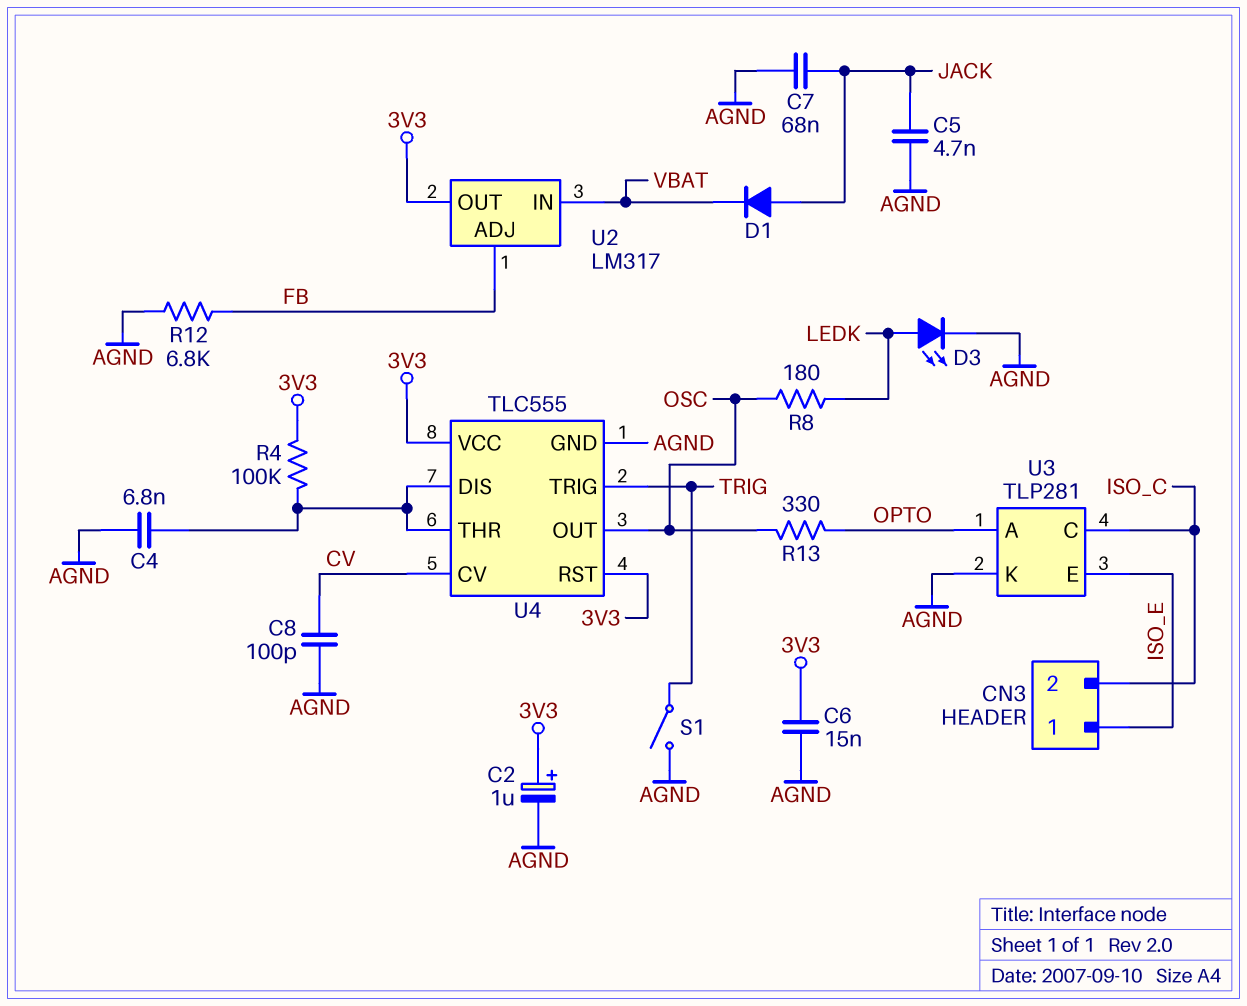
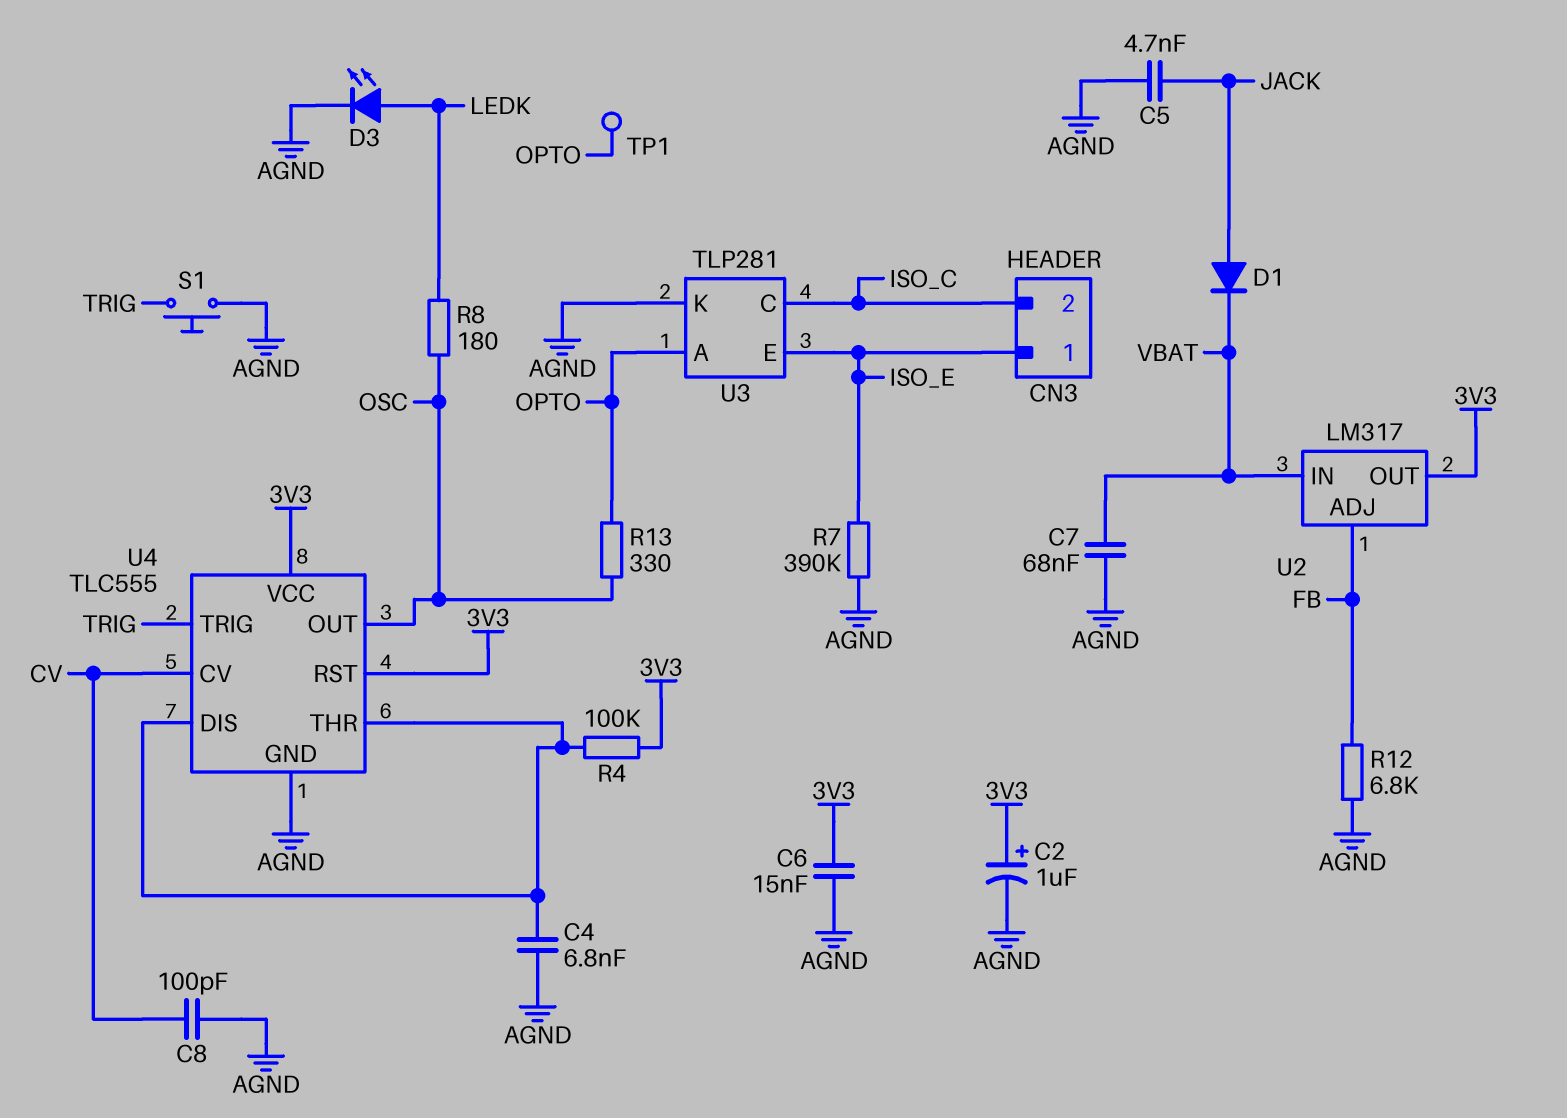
C7: 68nF (AGND, JACK) -> 68nF (AGND, VBAT)
R7: none -> 390k (AGND, ISO_E)
S1: switch (AGND, TRIG) -> button (AGND, TRIG)
TP1: none -> test point (OPTO)

